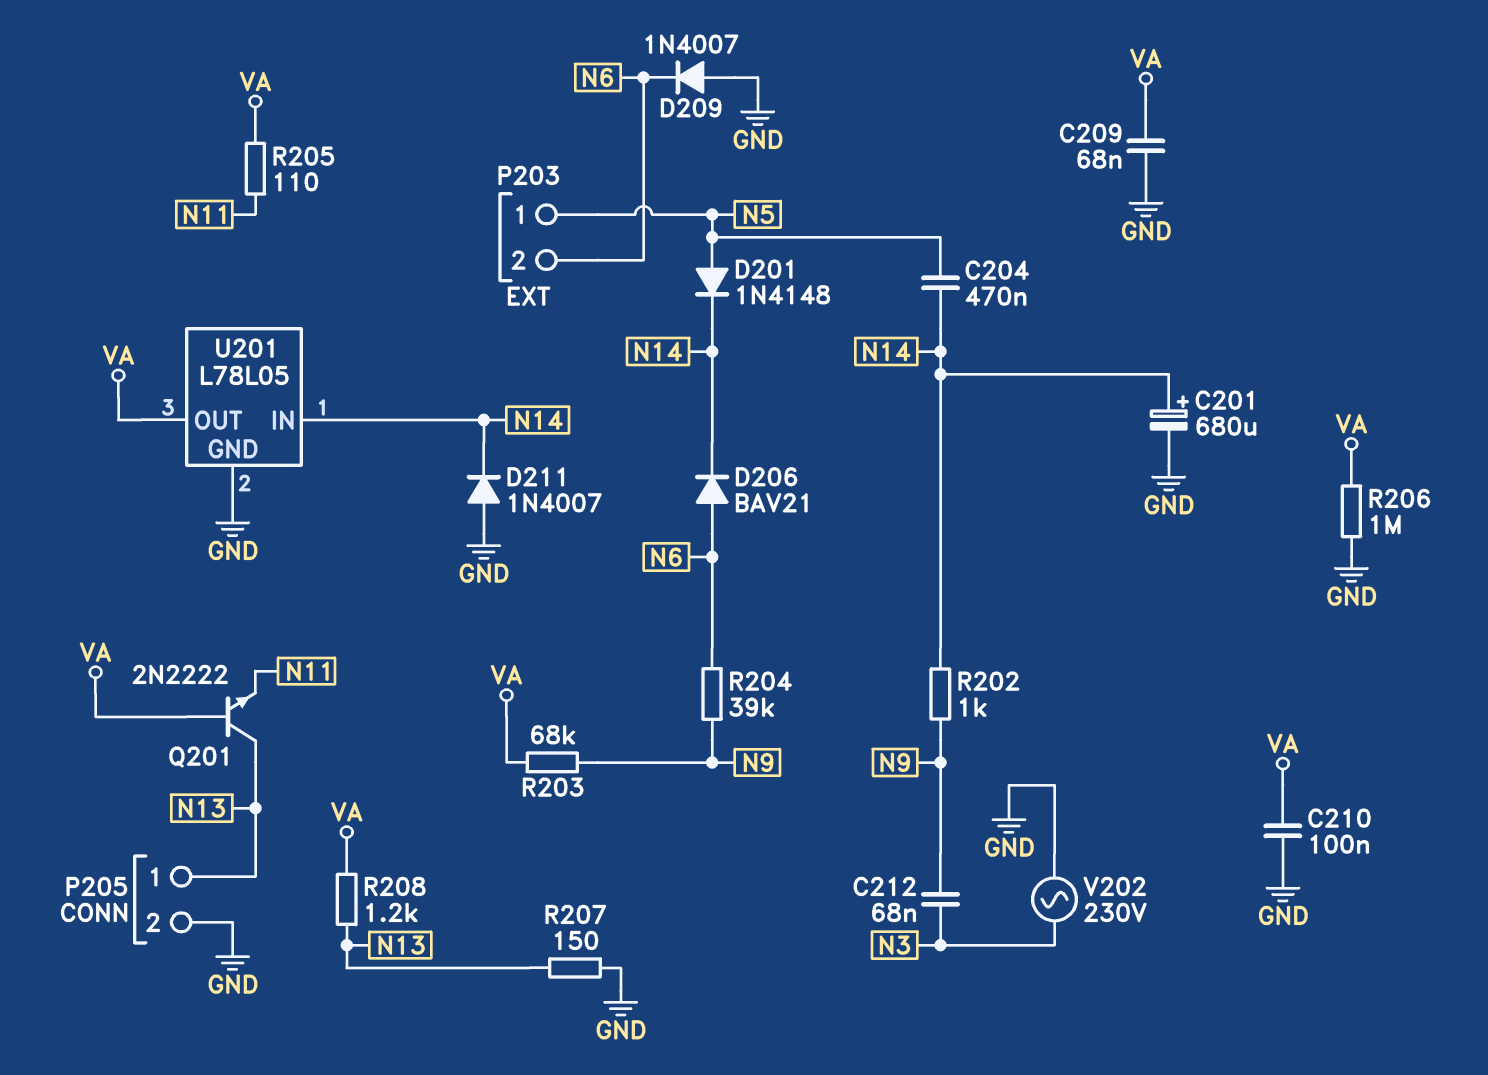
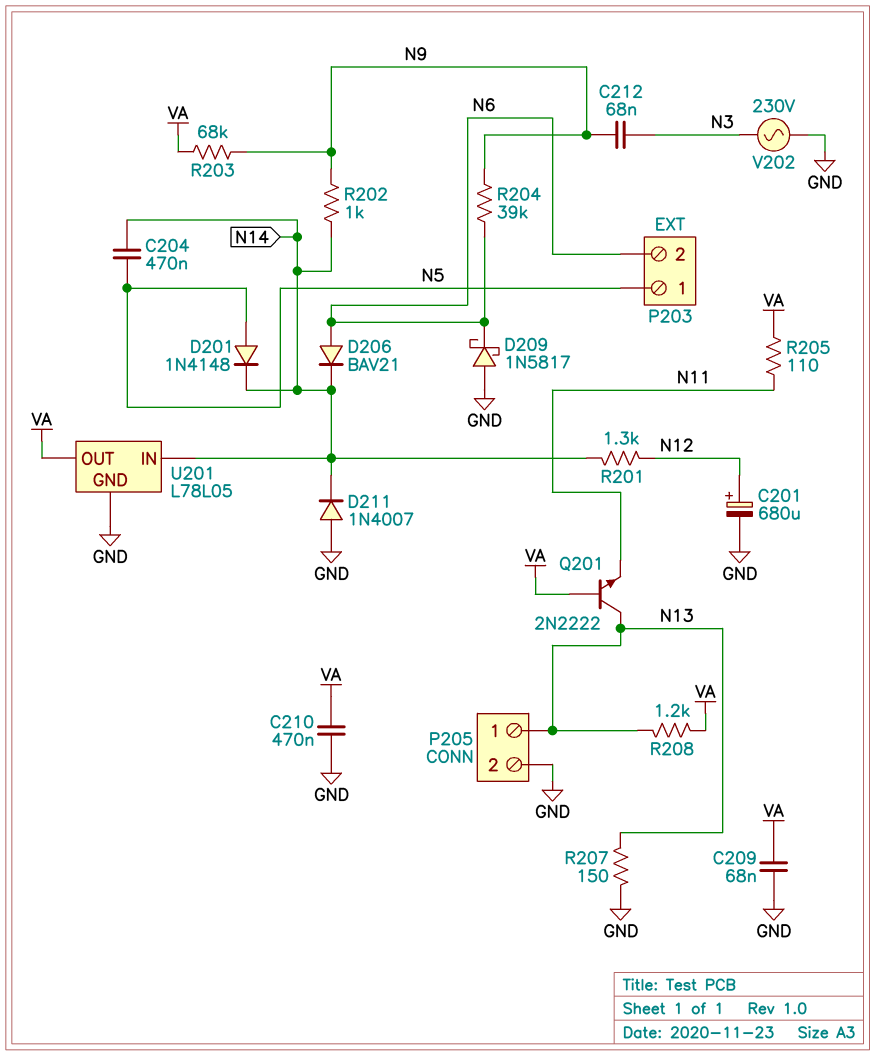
C201: 680uF (plus N14, minus GND) -> 680uF (plus N12, minus GND)
C210: 100nF (GND, VA) -> 470nF (GND, VA)
D209: diode 1N4007 (A GND, K N6) -> schottky 1N5817 (A GND, K N6)
R201: none -> 1.3k (N12, N14)
R206: 1M (GND, VA) -> none

